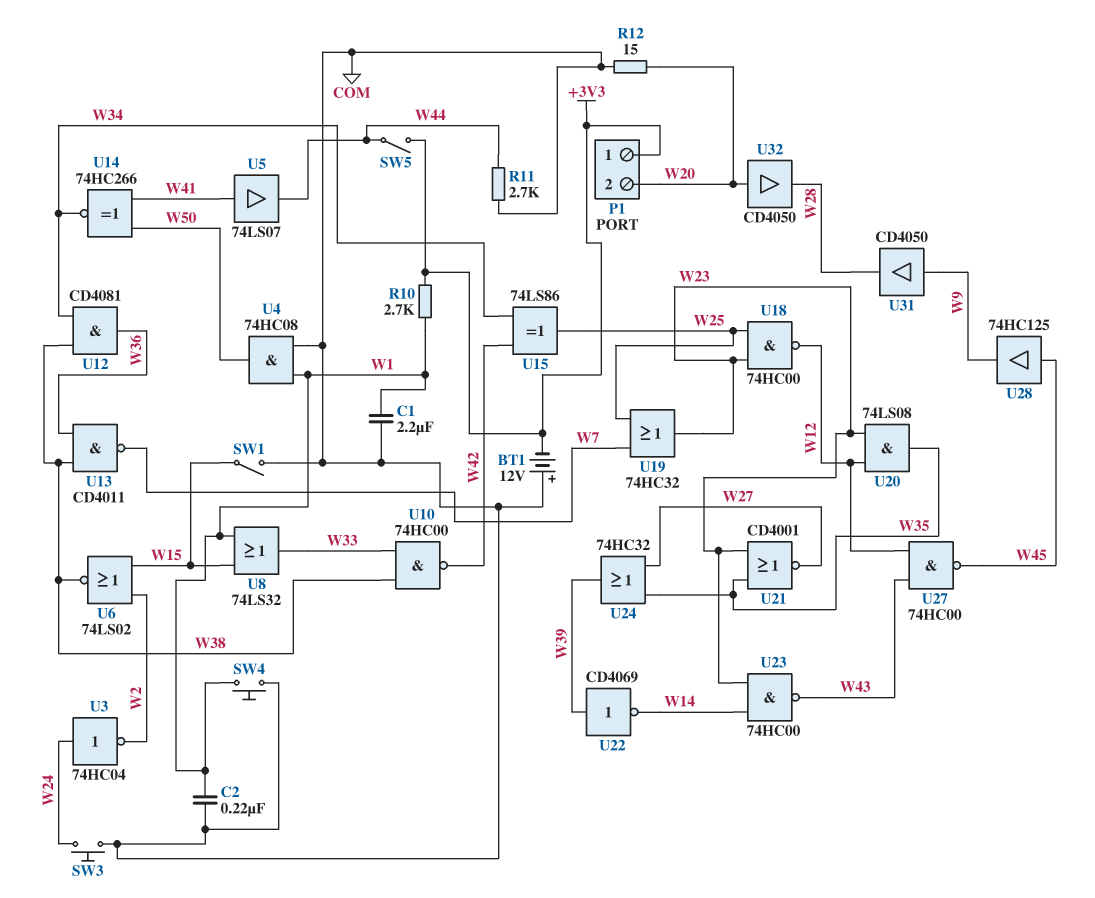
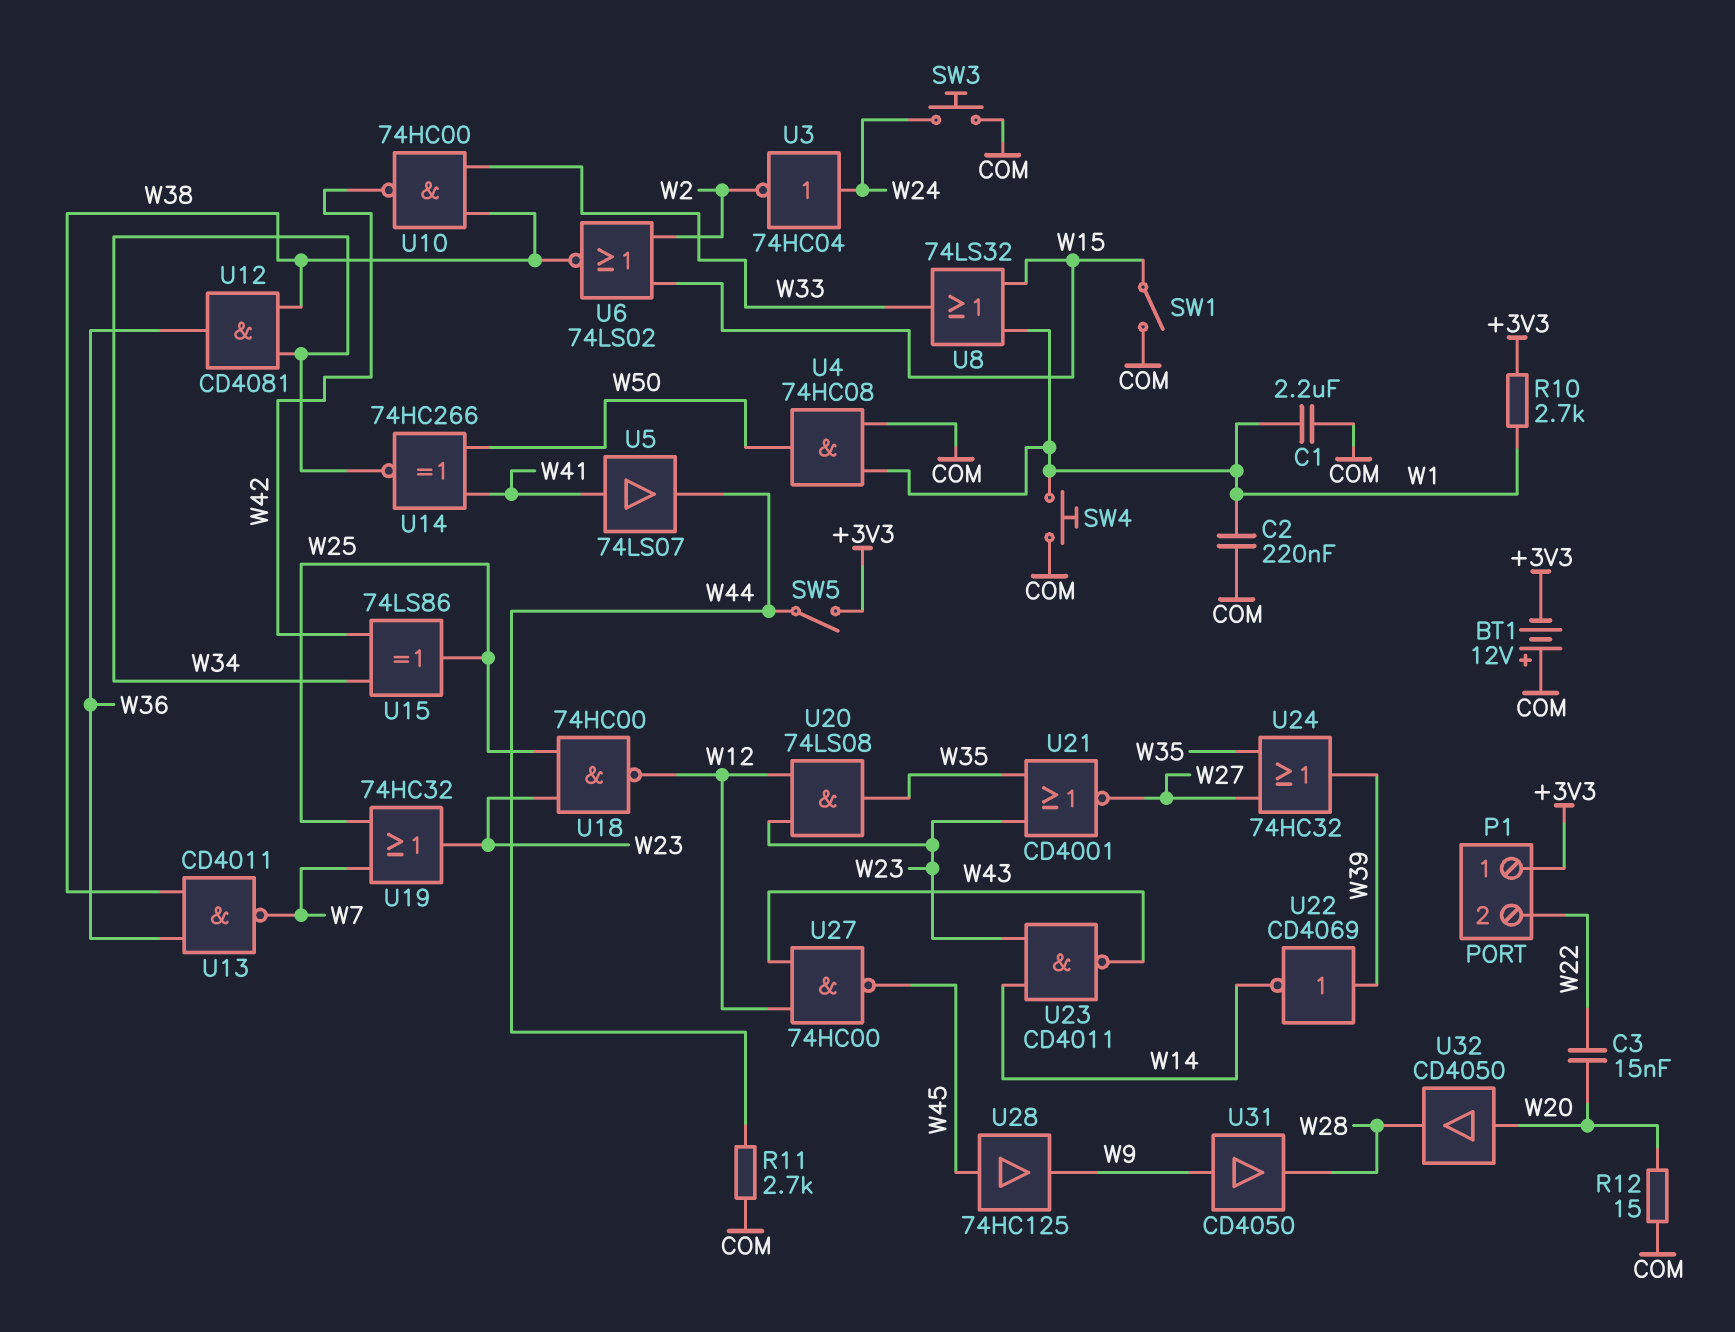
C3: none -> 15nF (W20, W22)
P1 pin 2: W20 -> W22
U23: NAND 74HC00 (in W14, in W23, out W43) -> NAND CD4011 (in W14, in W23, out W43)

